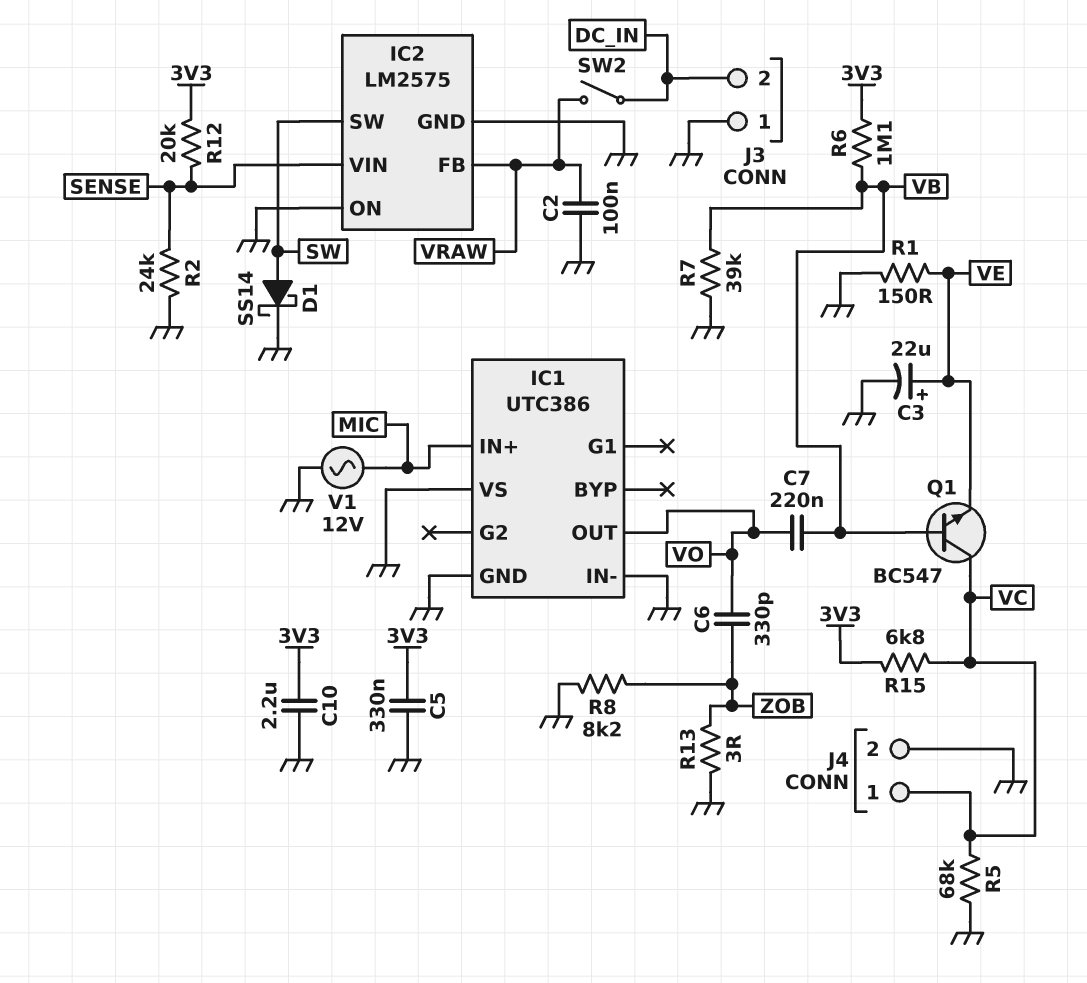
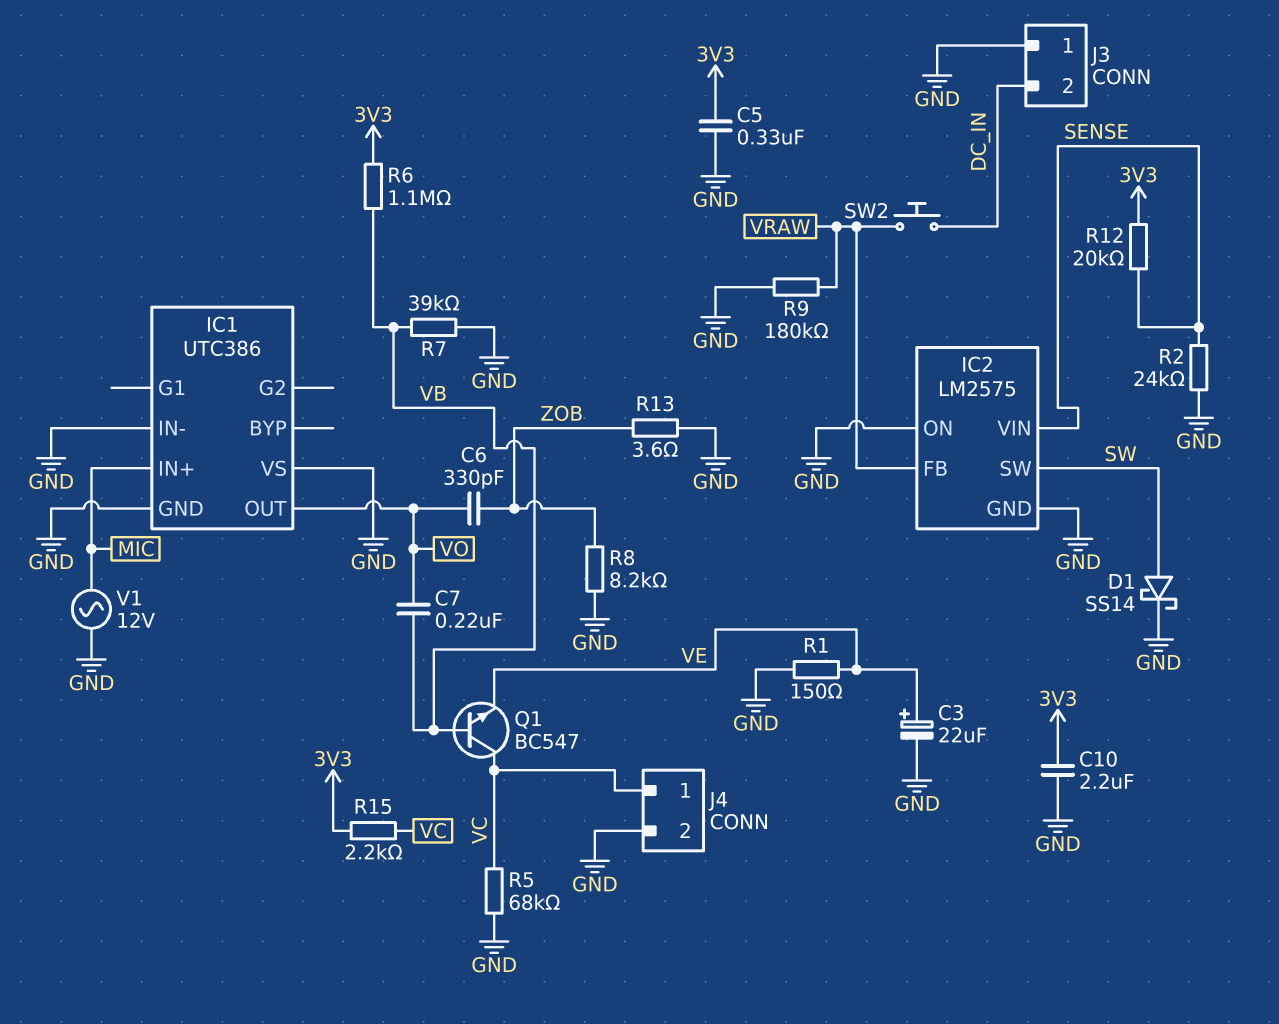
C2: 100nF (GND, VRAW) -> none
R9: none -> 180k (GND, VRAW)
R13: 3 (GND, ZOB) -> 3.6 (GND, ZOB)
R15: 6.8k (3V3, VC) -> 2.2k (3V3, VC)
SW2: switch (DC_IN, VRAW) -> button (DC_IN, VRAW)

